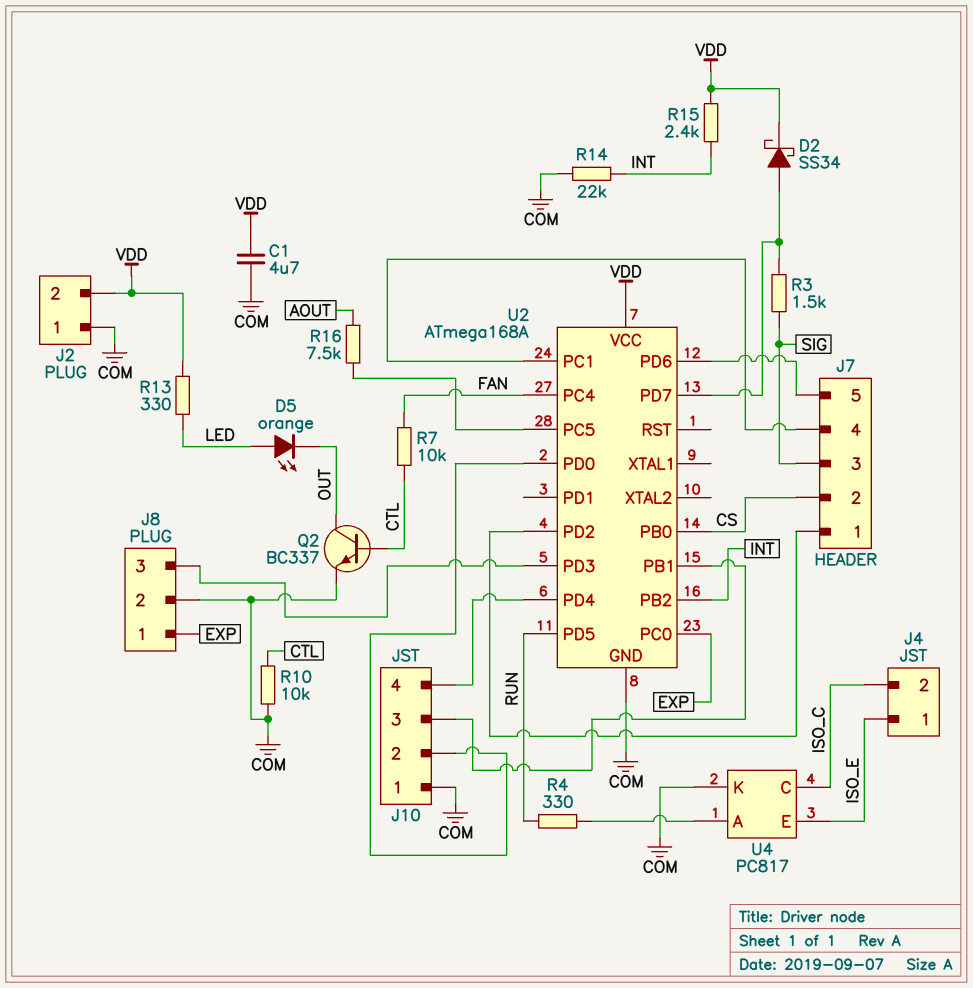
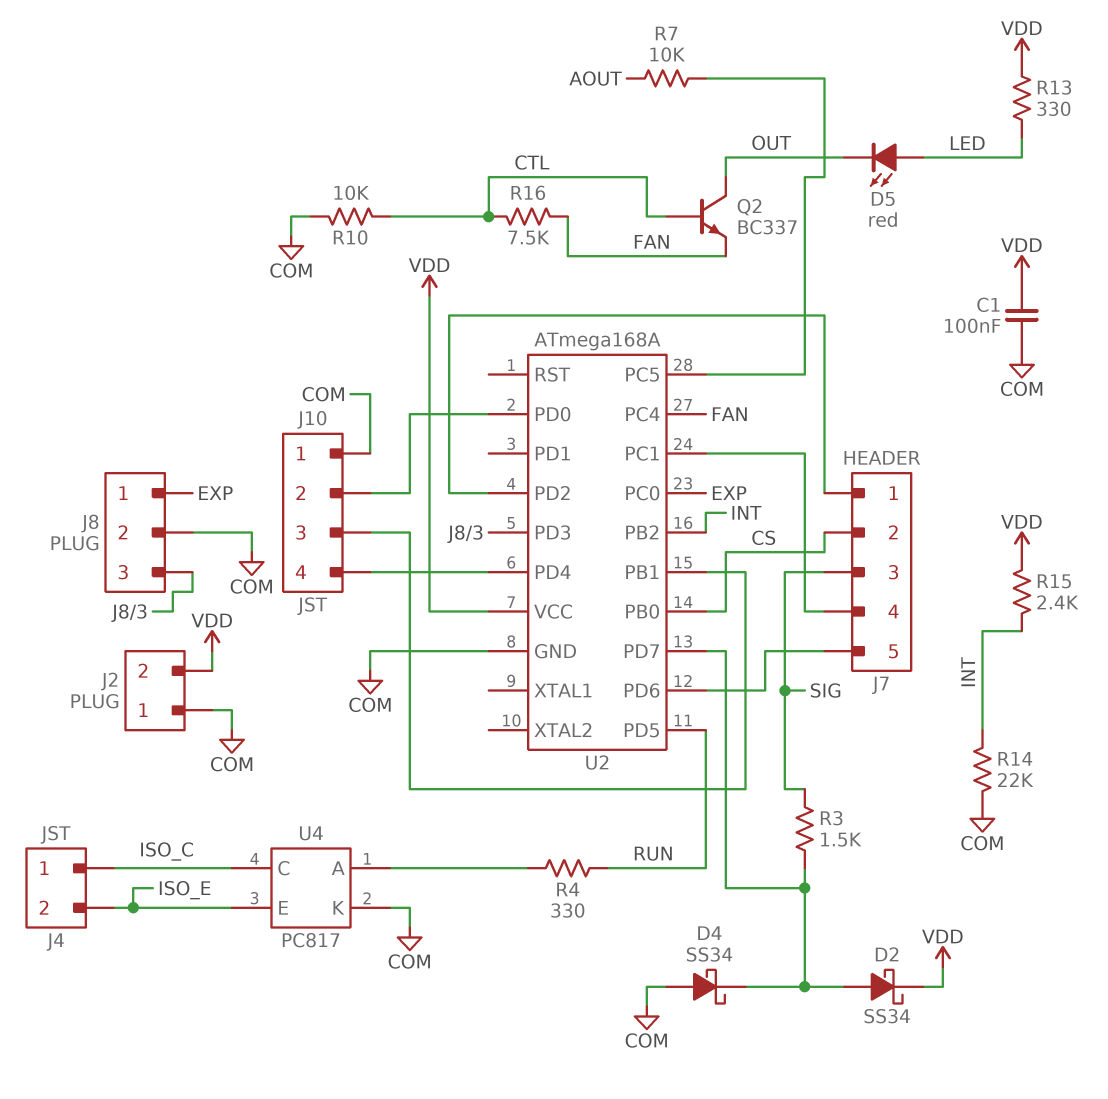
C1: 4.7uF (COM, VDD) -> 100nF (COM, VDD)
D4: none -> schottky SS34 (A COM, K U2/PD7)
D5: LED orange (A LED, K OUT) -> LED red (A LED, K OUT)
J4 pin 1: ISO_E -> ISO_C
J4 pin 2: ISO_C -> ISO_E
Q2: NPN BC337 (B CTL, C OUT, E COM) -> NPN BC337 (B CTL, C OUT, E FAN)
R7: 10k (CTL, FAN) -> 10k (AOUT, U2/PC5)
R16: 7.5k (AOUT, U2/PC5) -> 7.5k (CTL, FAN)

